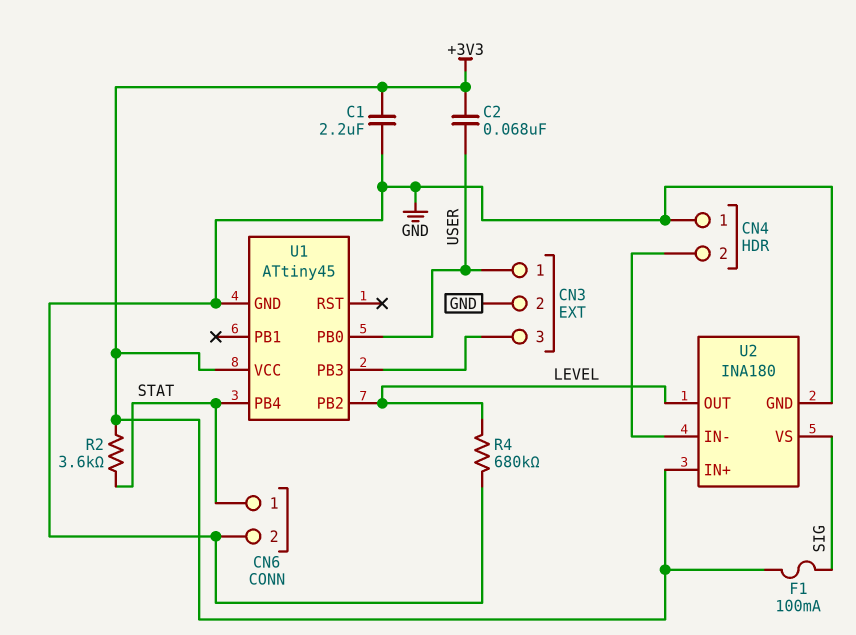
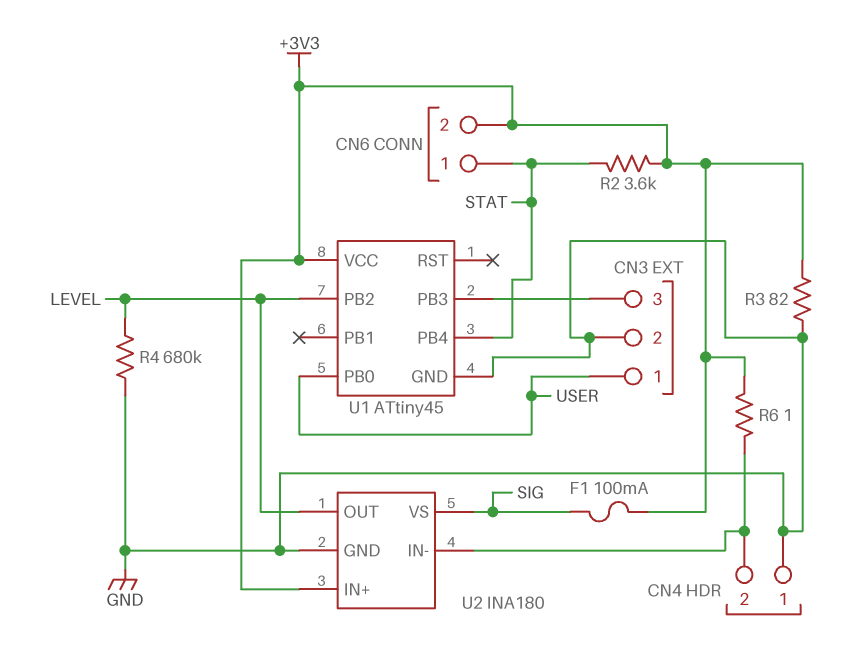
C1: 2.2uF (+3V3, GND) -> none
C2: 68nF (+3V3, USER) -> none
CN6 pin 2: GND -> +3V3
R3: none -> 82 (+3V3, GND)
R6: none -> 1 (+3V3, CN4/2)

